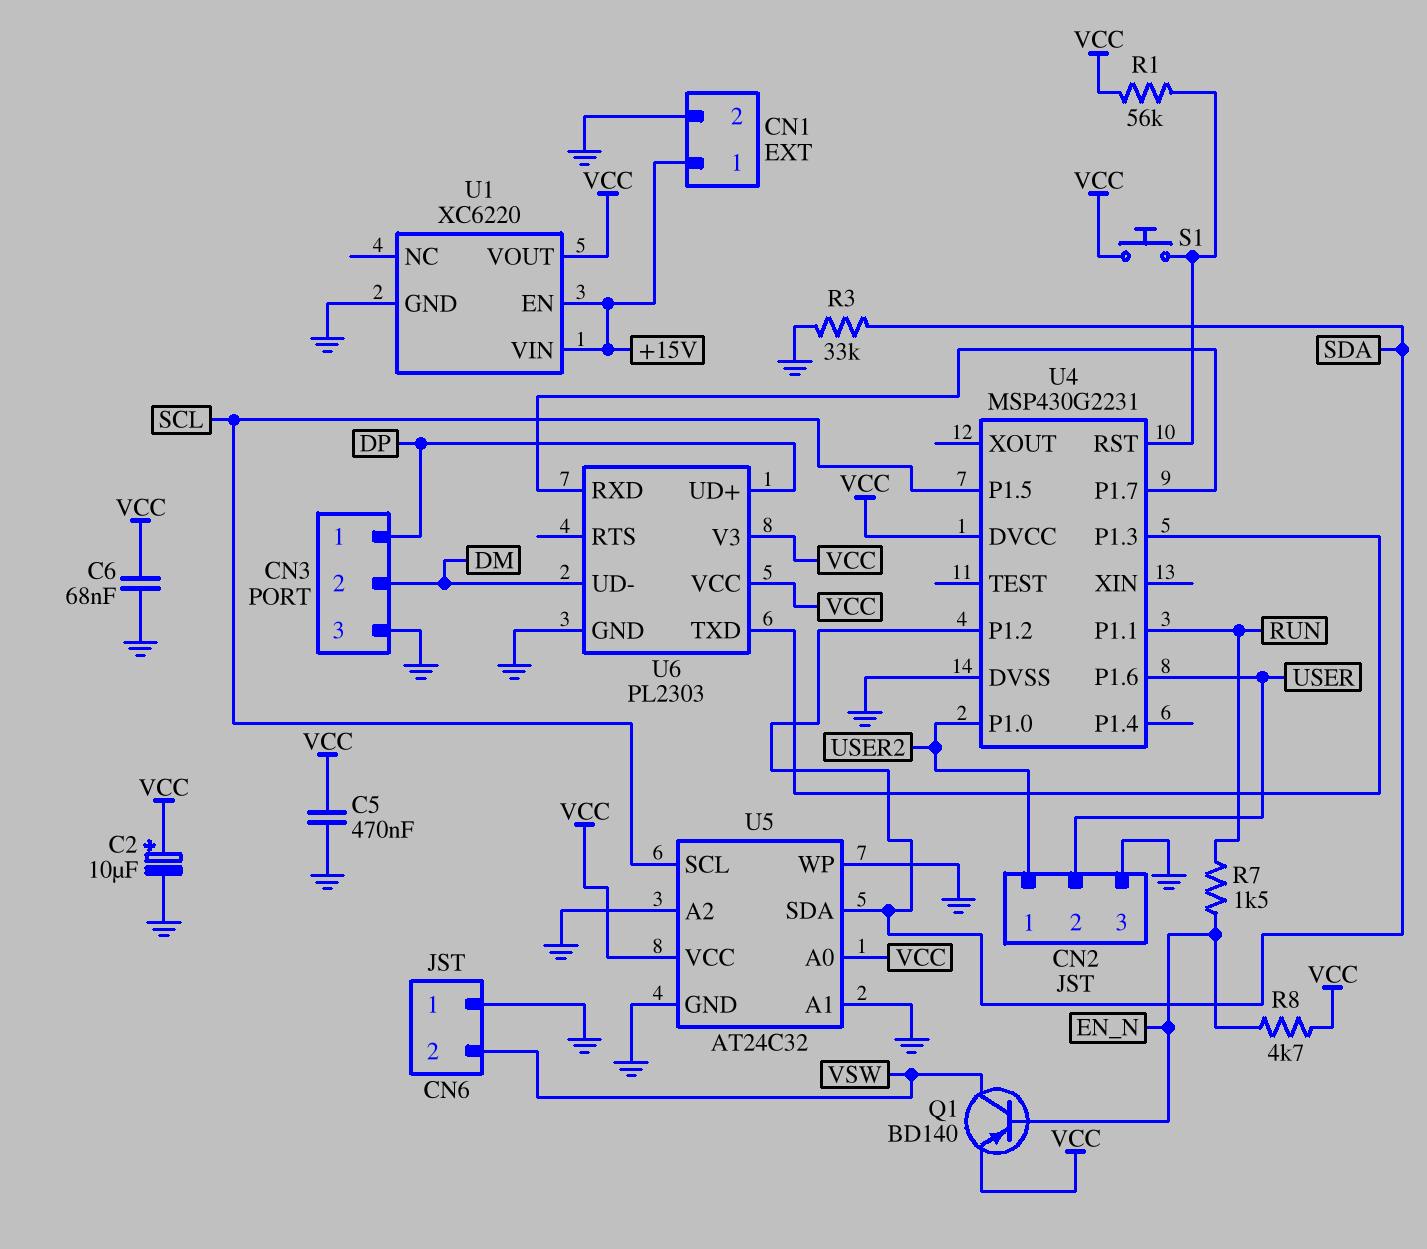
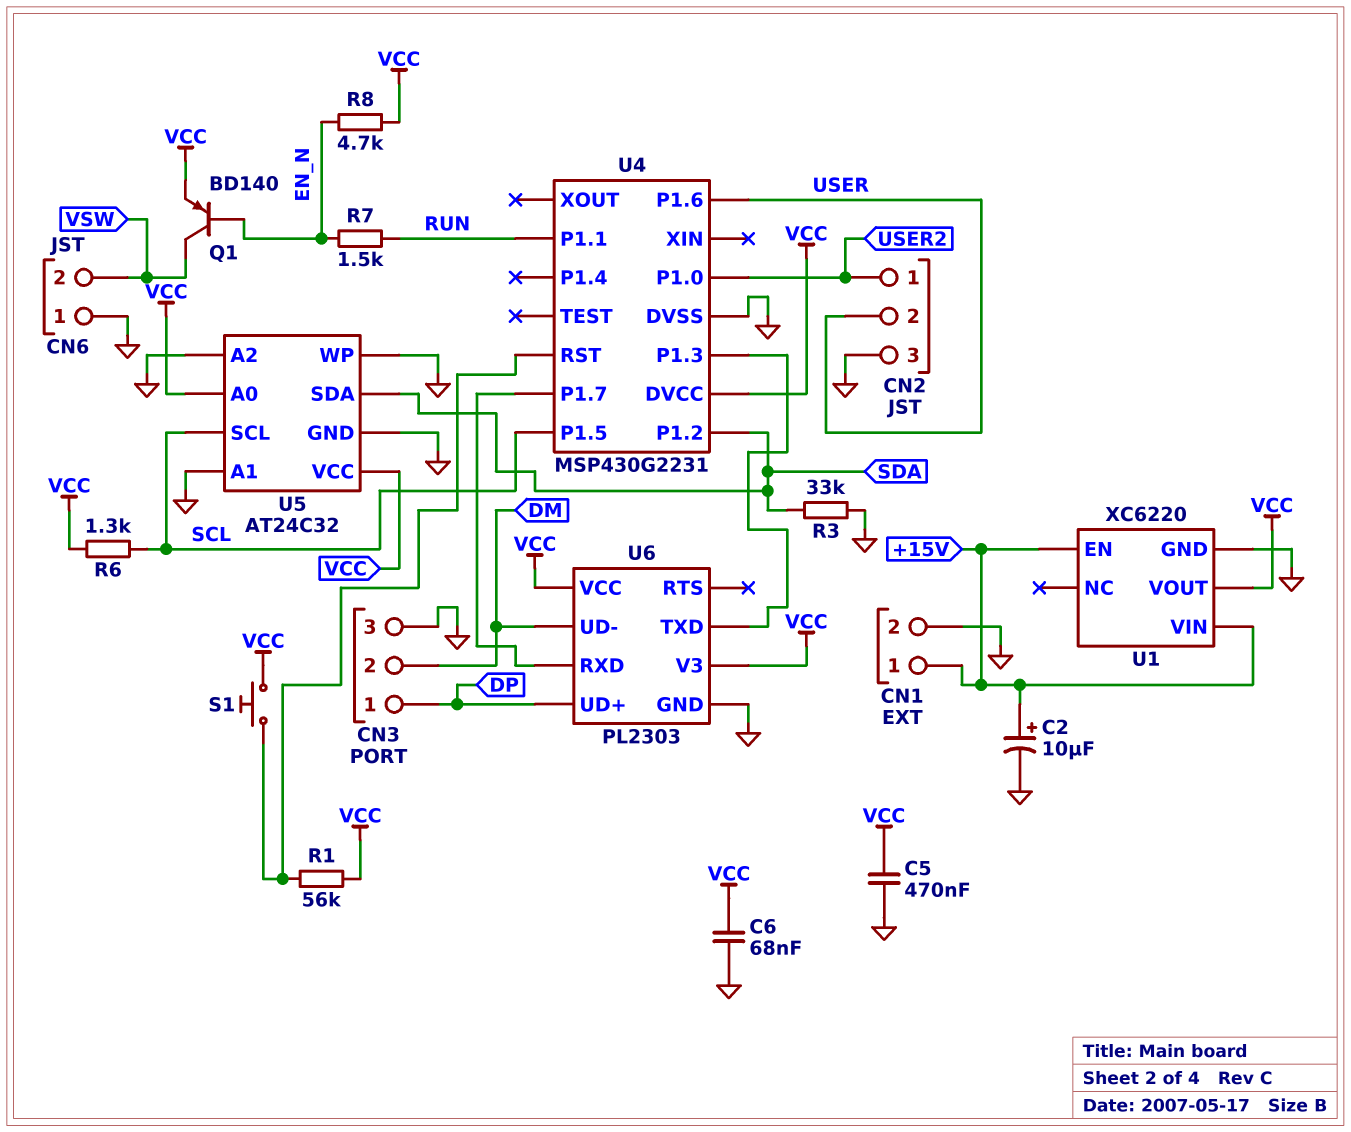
C2: 10uF (plus VCC, minus GND) -> 10uF (plus +15V, minus GND)
R6: none -> 1.3k (SCL, VCC)

